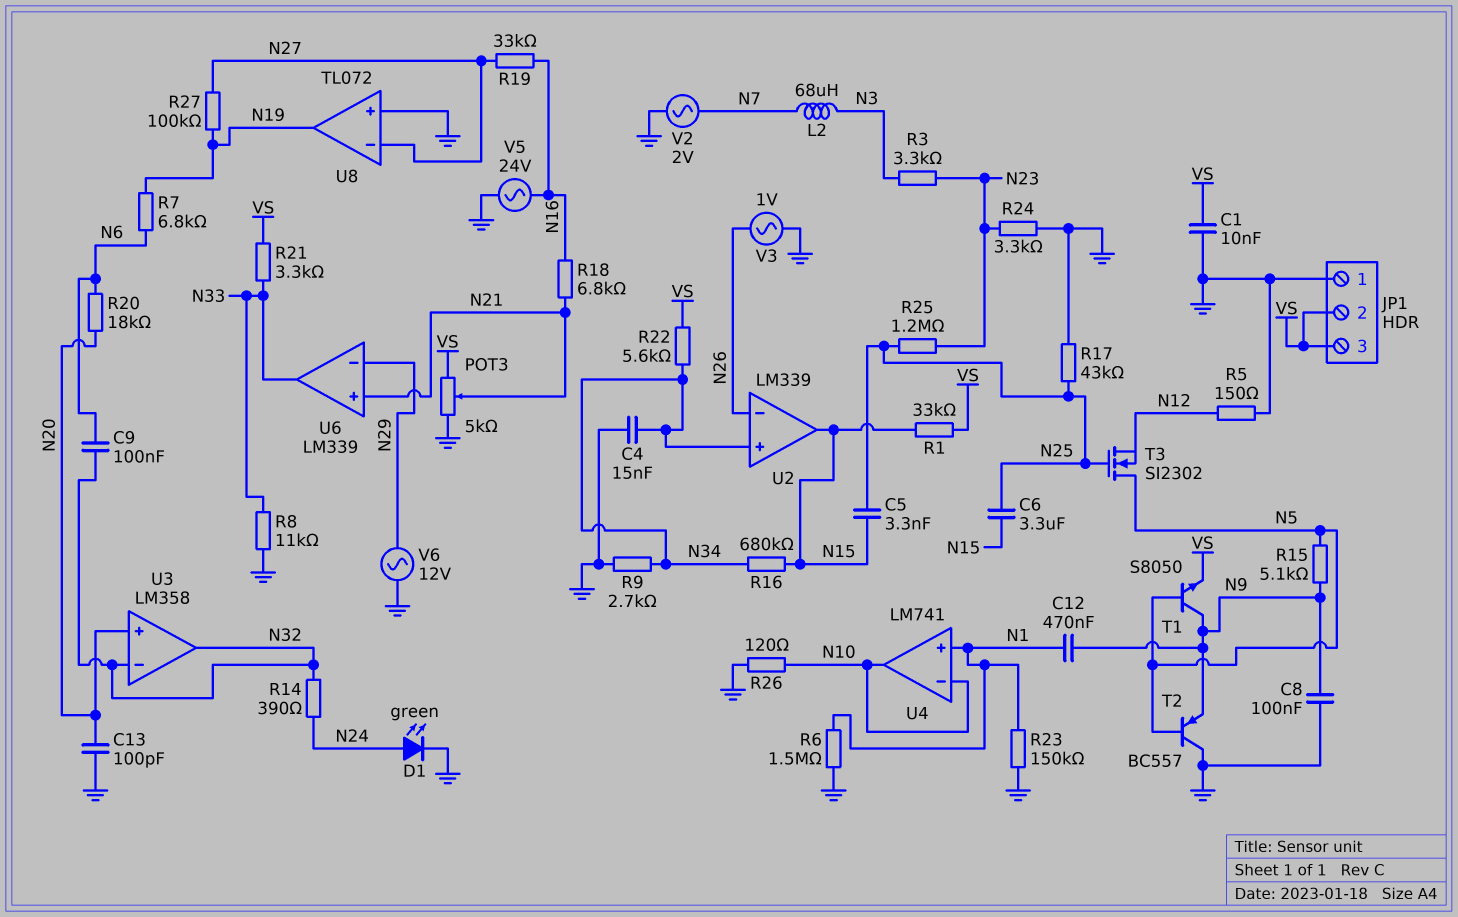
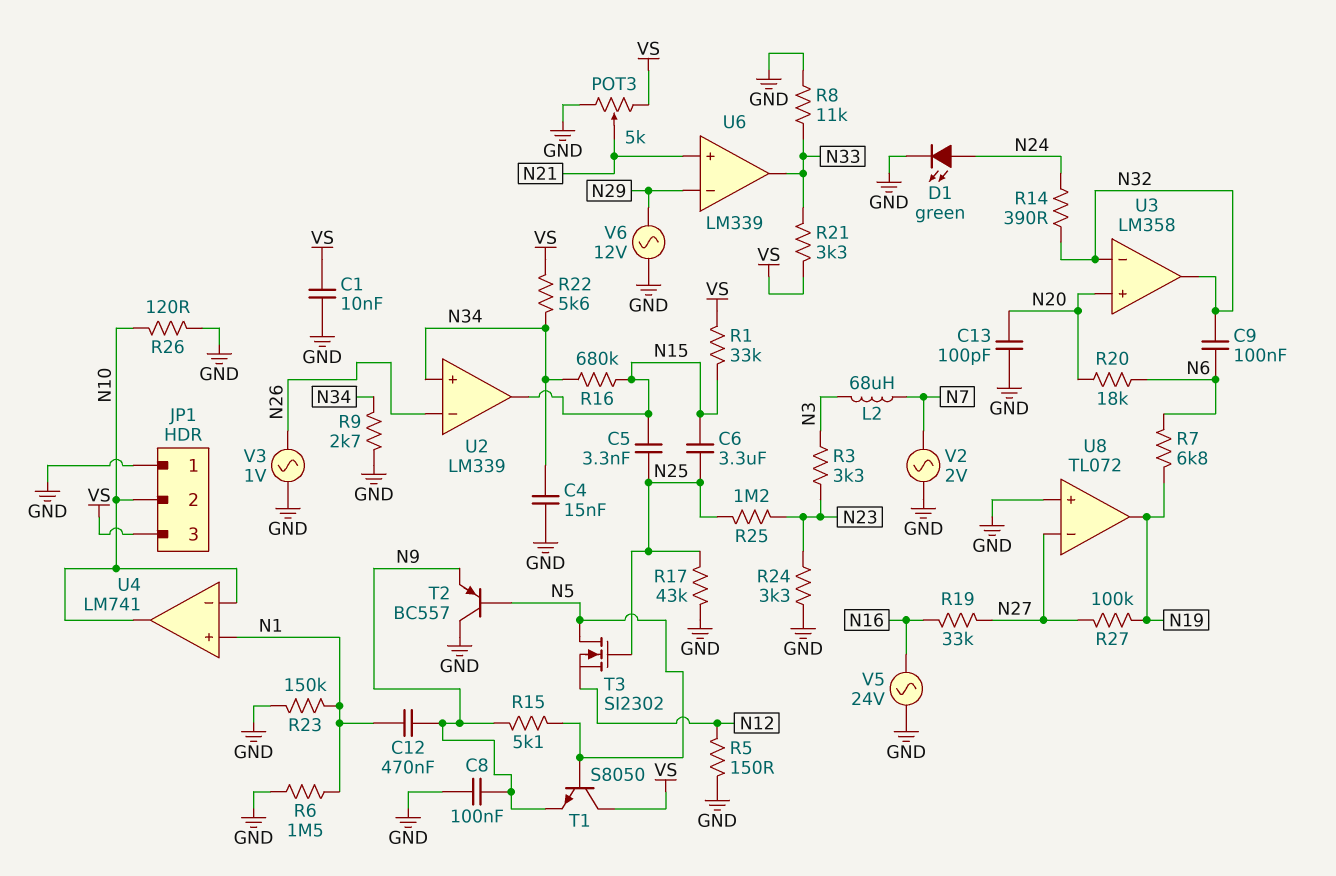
JP1 pin 2: VS -> N10
R18: 6.8k (N16, N21) -> none
T1: NPN S8050 (B N5, C N9, E VS) -> NPN S8050 (B N5, C VS, E N9)

